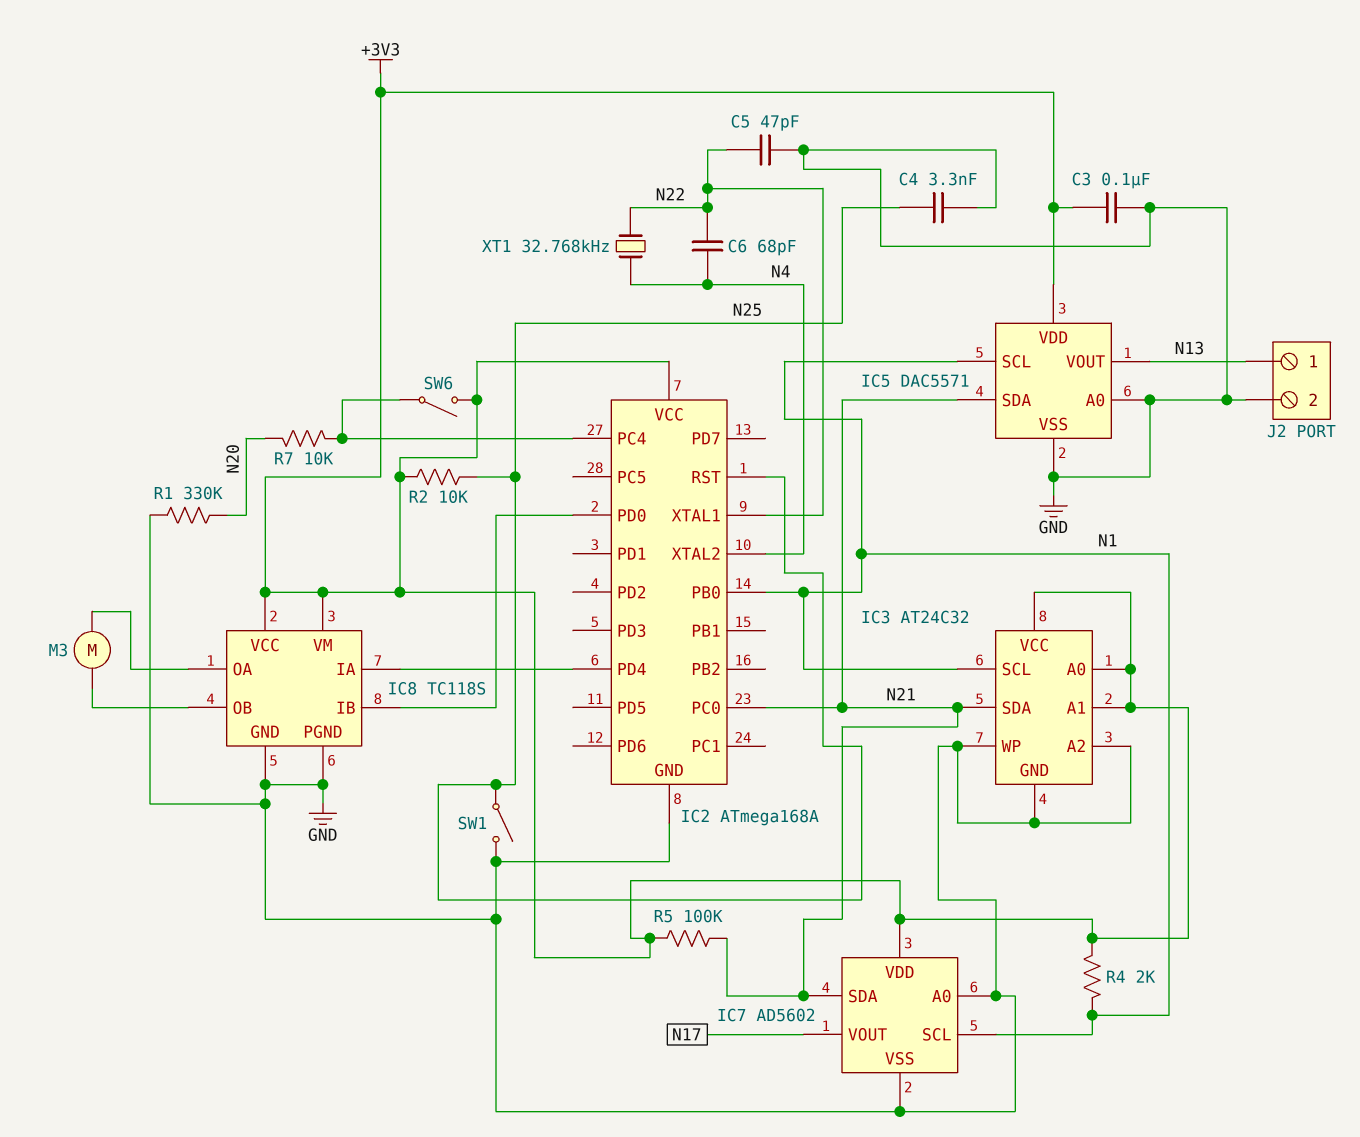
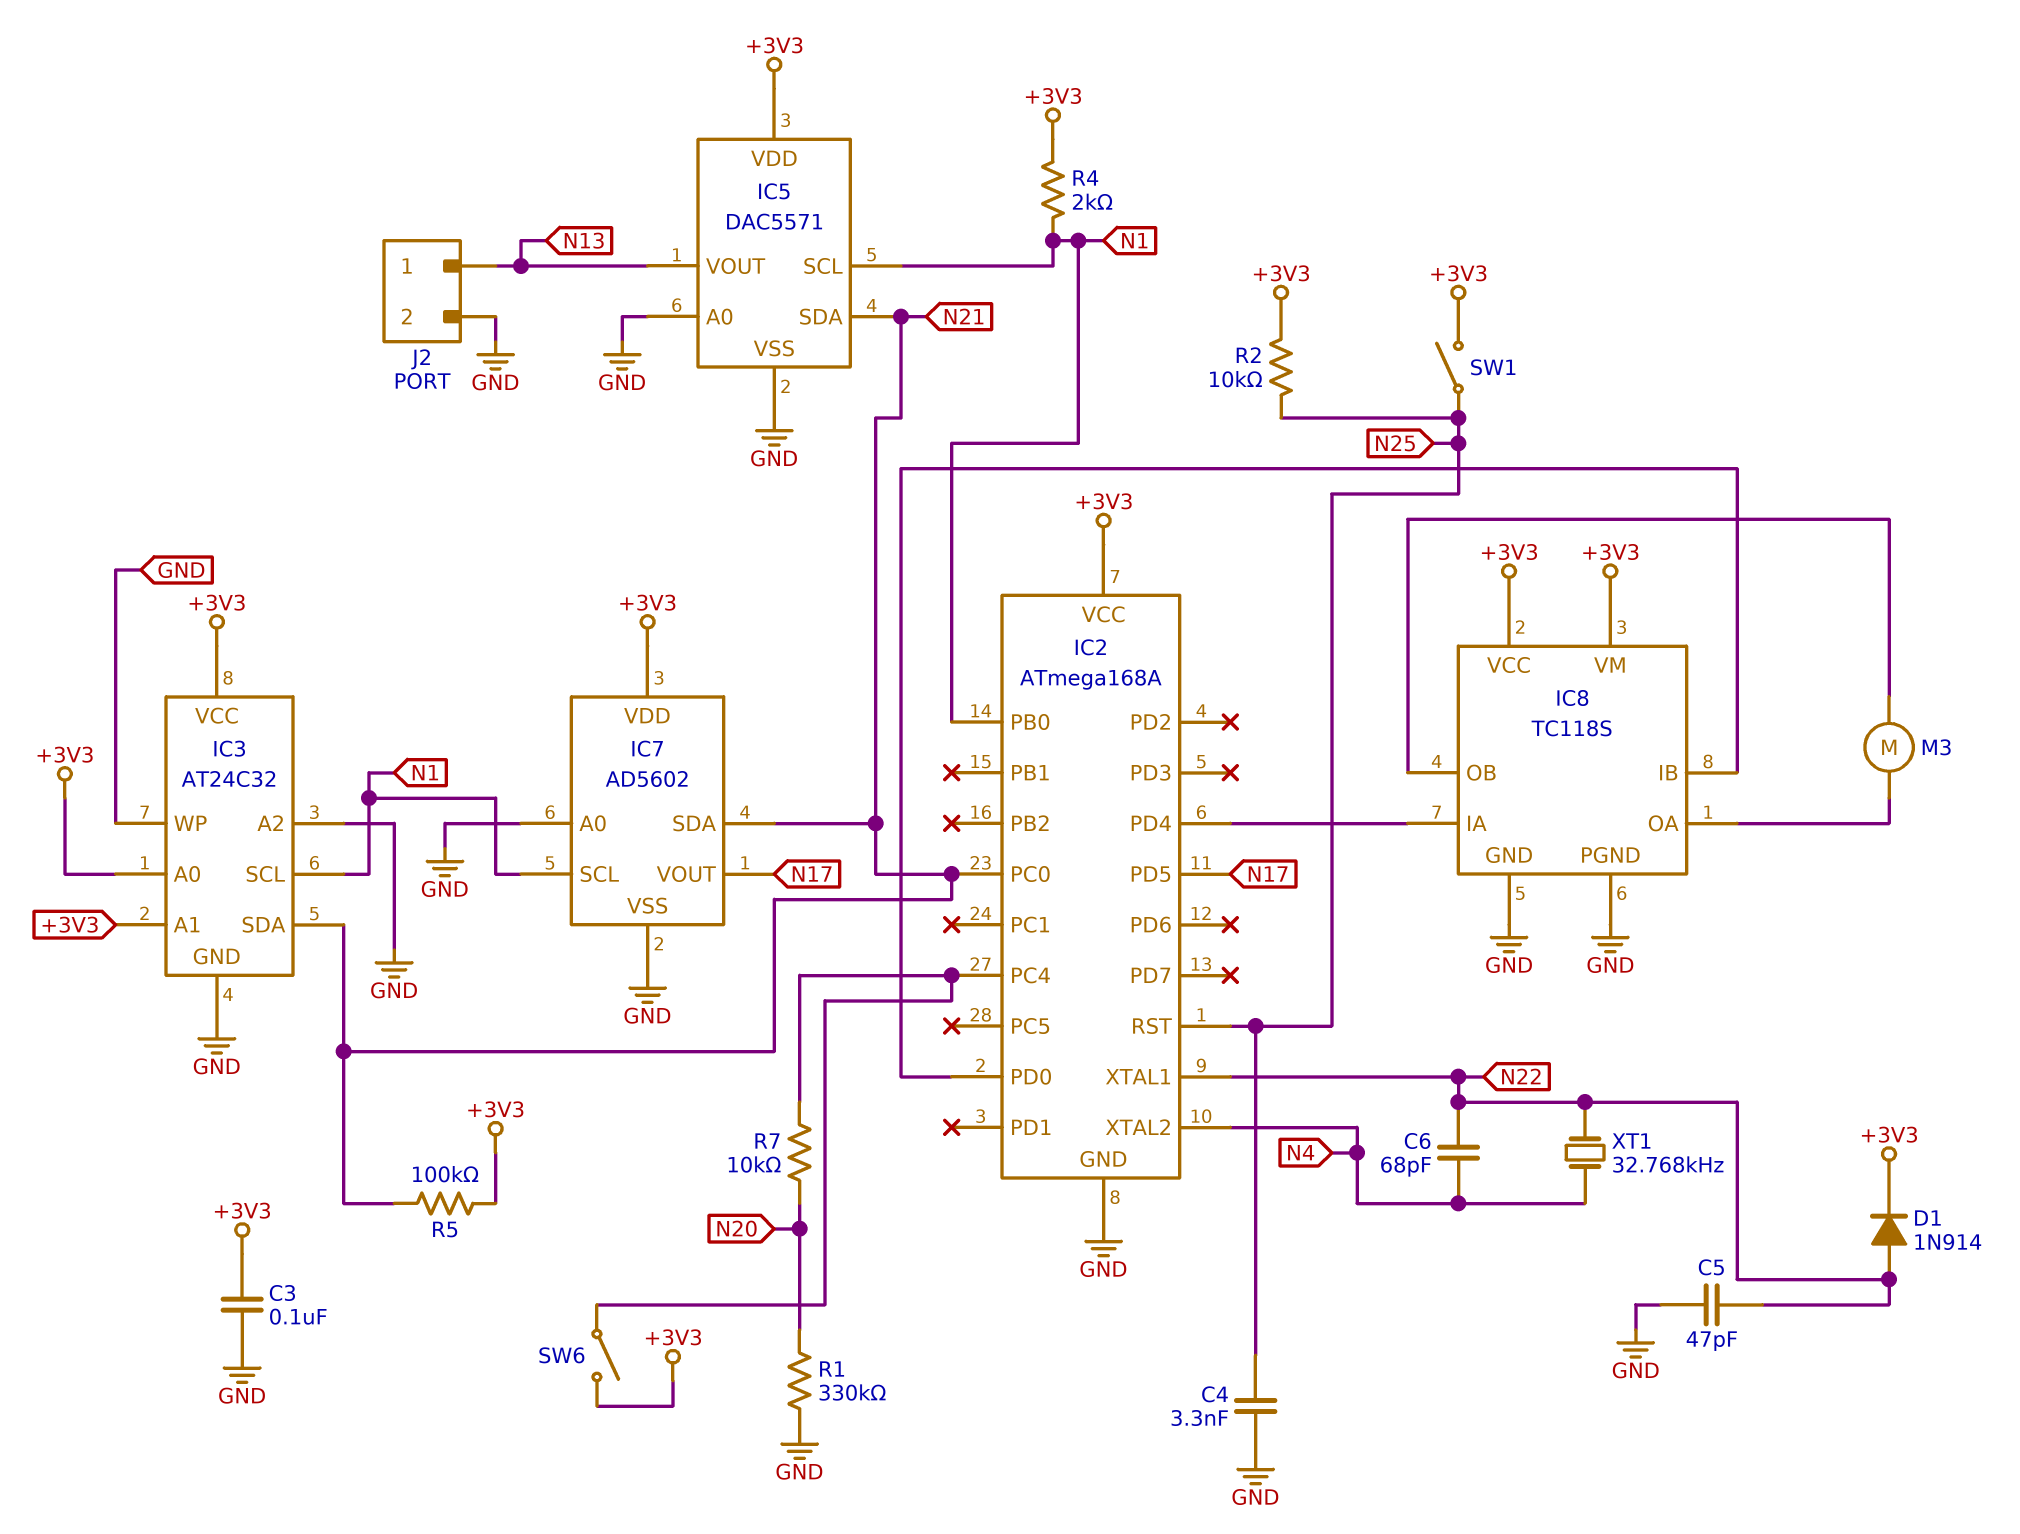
D1: none -> diode 1N914 (A N22, K +3V3)
IC2 pin PD5: none -> N17
SW1: switch (GND, N25) -> switch (+3V3, N25)

